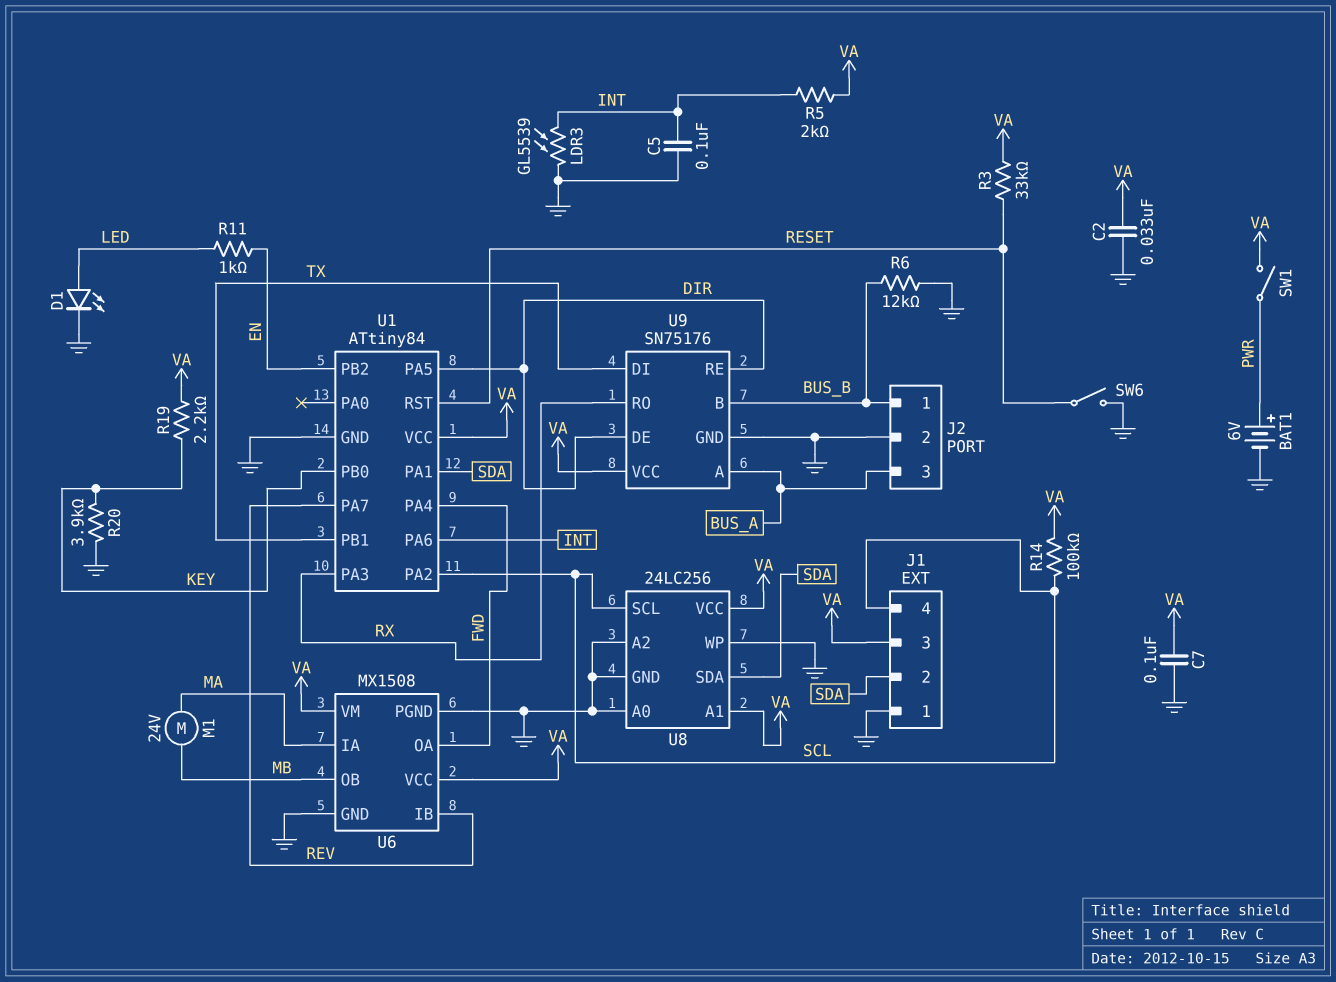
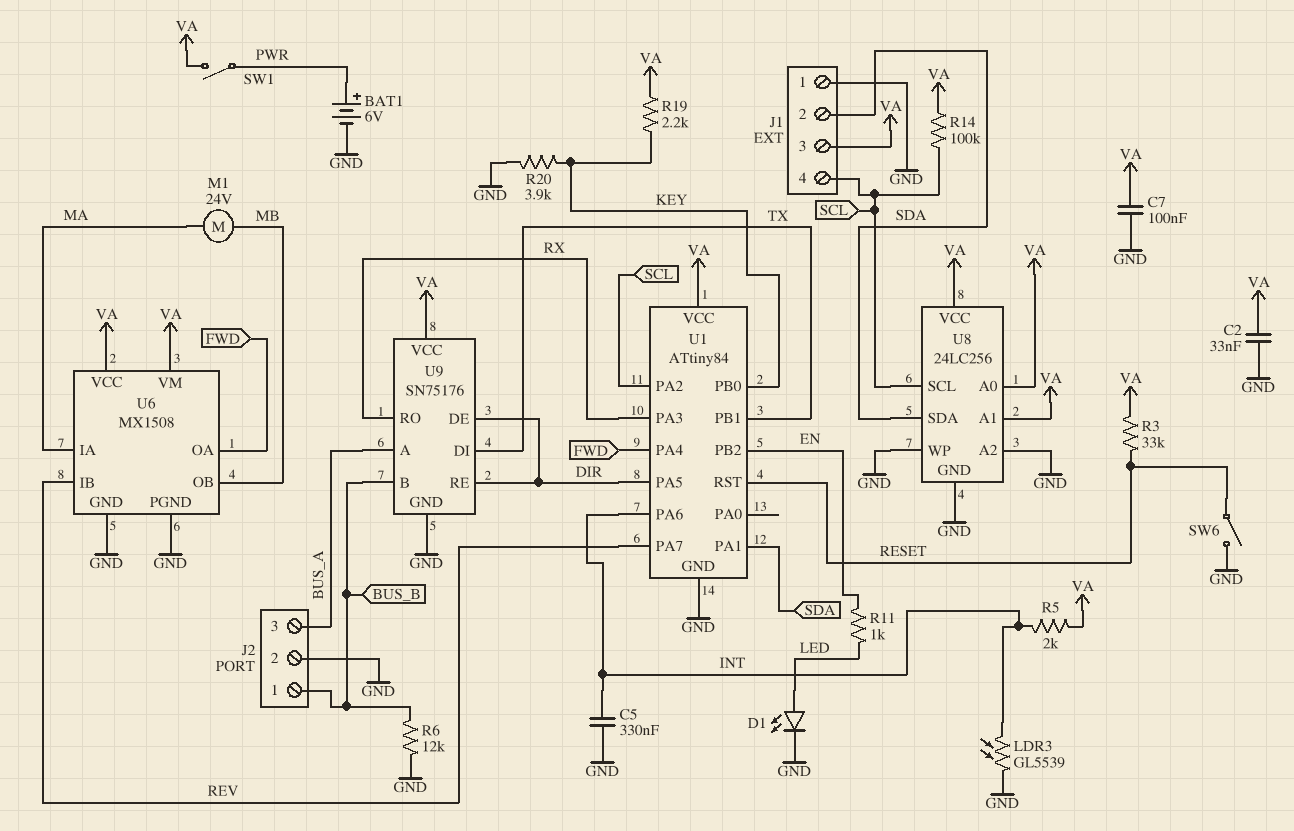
C5: 100nF (GND, INT) -> 330nF (GND, INT)
U8 pin A0: GND -> VA

